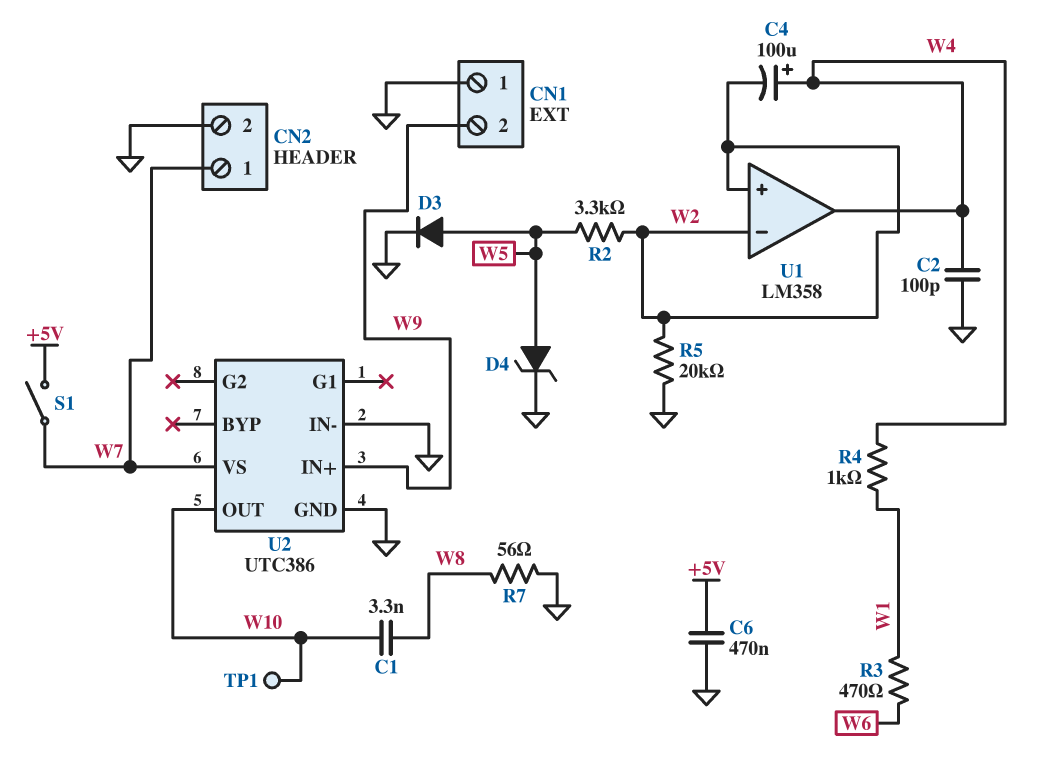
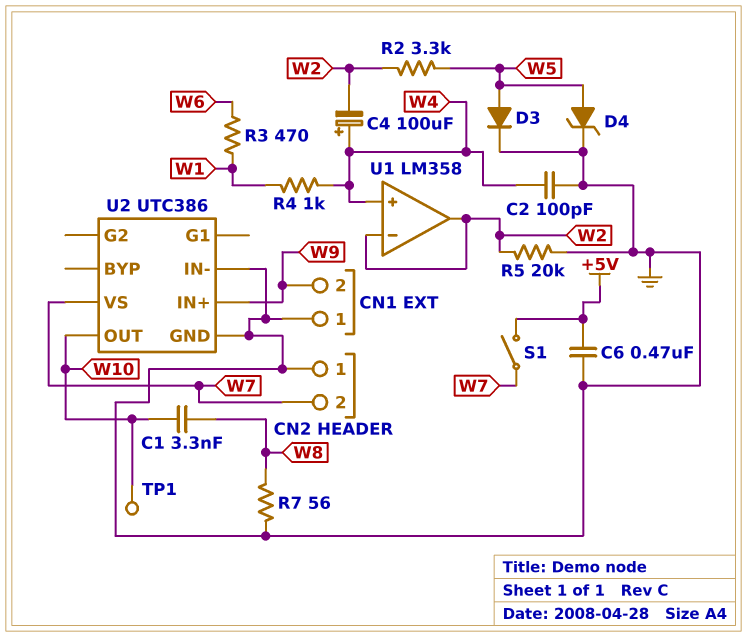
CN2 pin 1: W7 -> GND
CN2 pin 2: GND -> W7
U1 pin in+: W2 -> W4
U1 pin out: W4 -> W2

